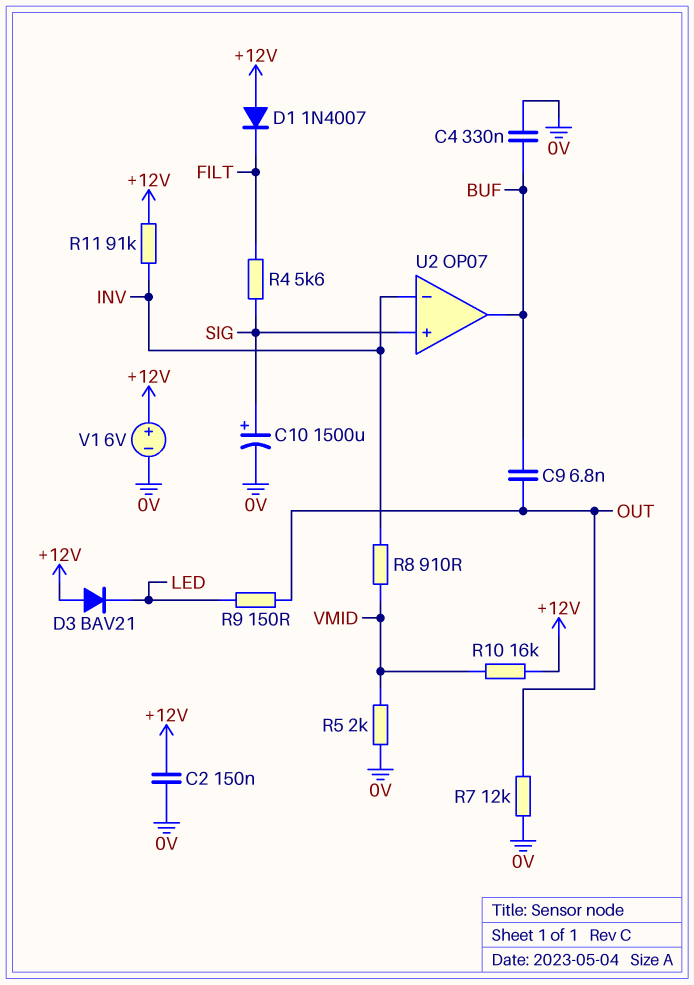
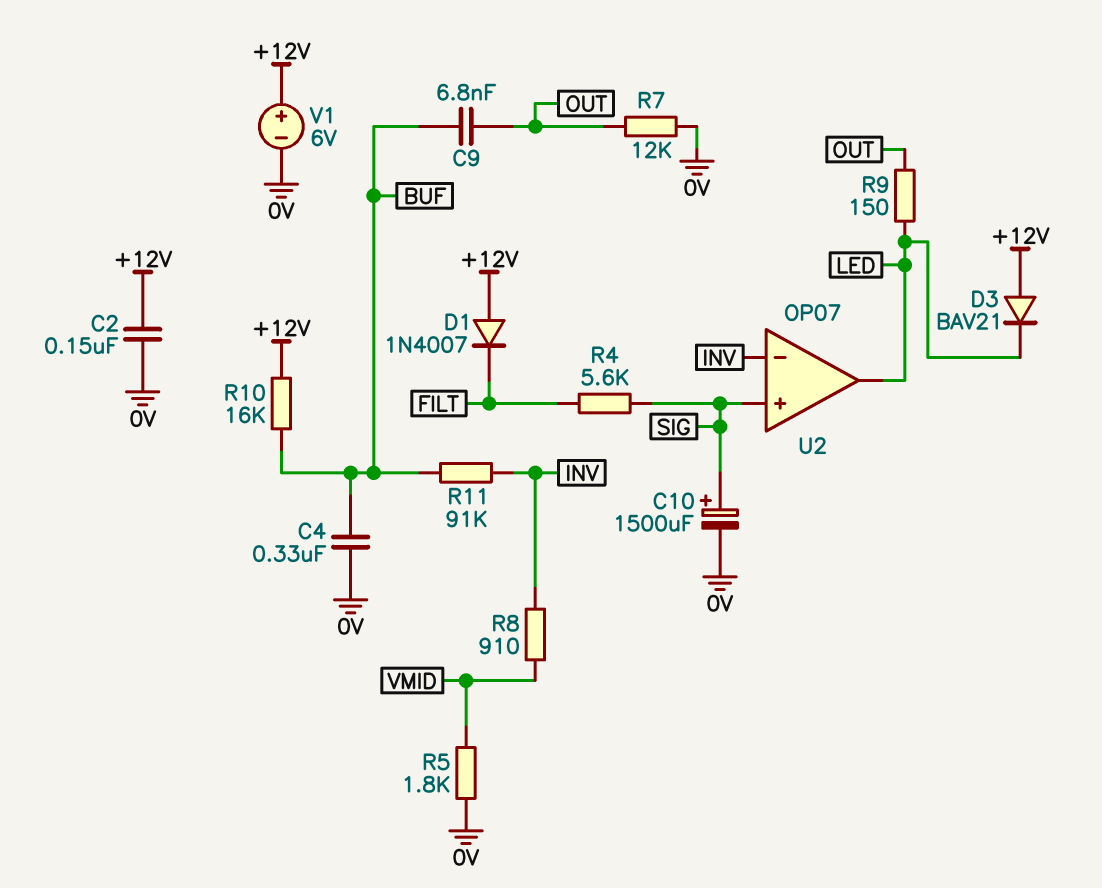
R5: 2k (0V, VMID) -> 1.8k (0V, VMID)
R10: 16k (+12V, VMID) -> 16k (+12V, BUF)
R11: 91k (+12V, INV) -> 91k (BUF, INV)
U2 pin out: BUF -> LED

